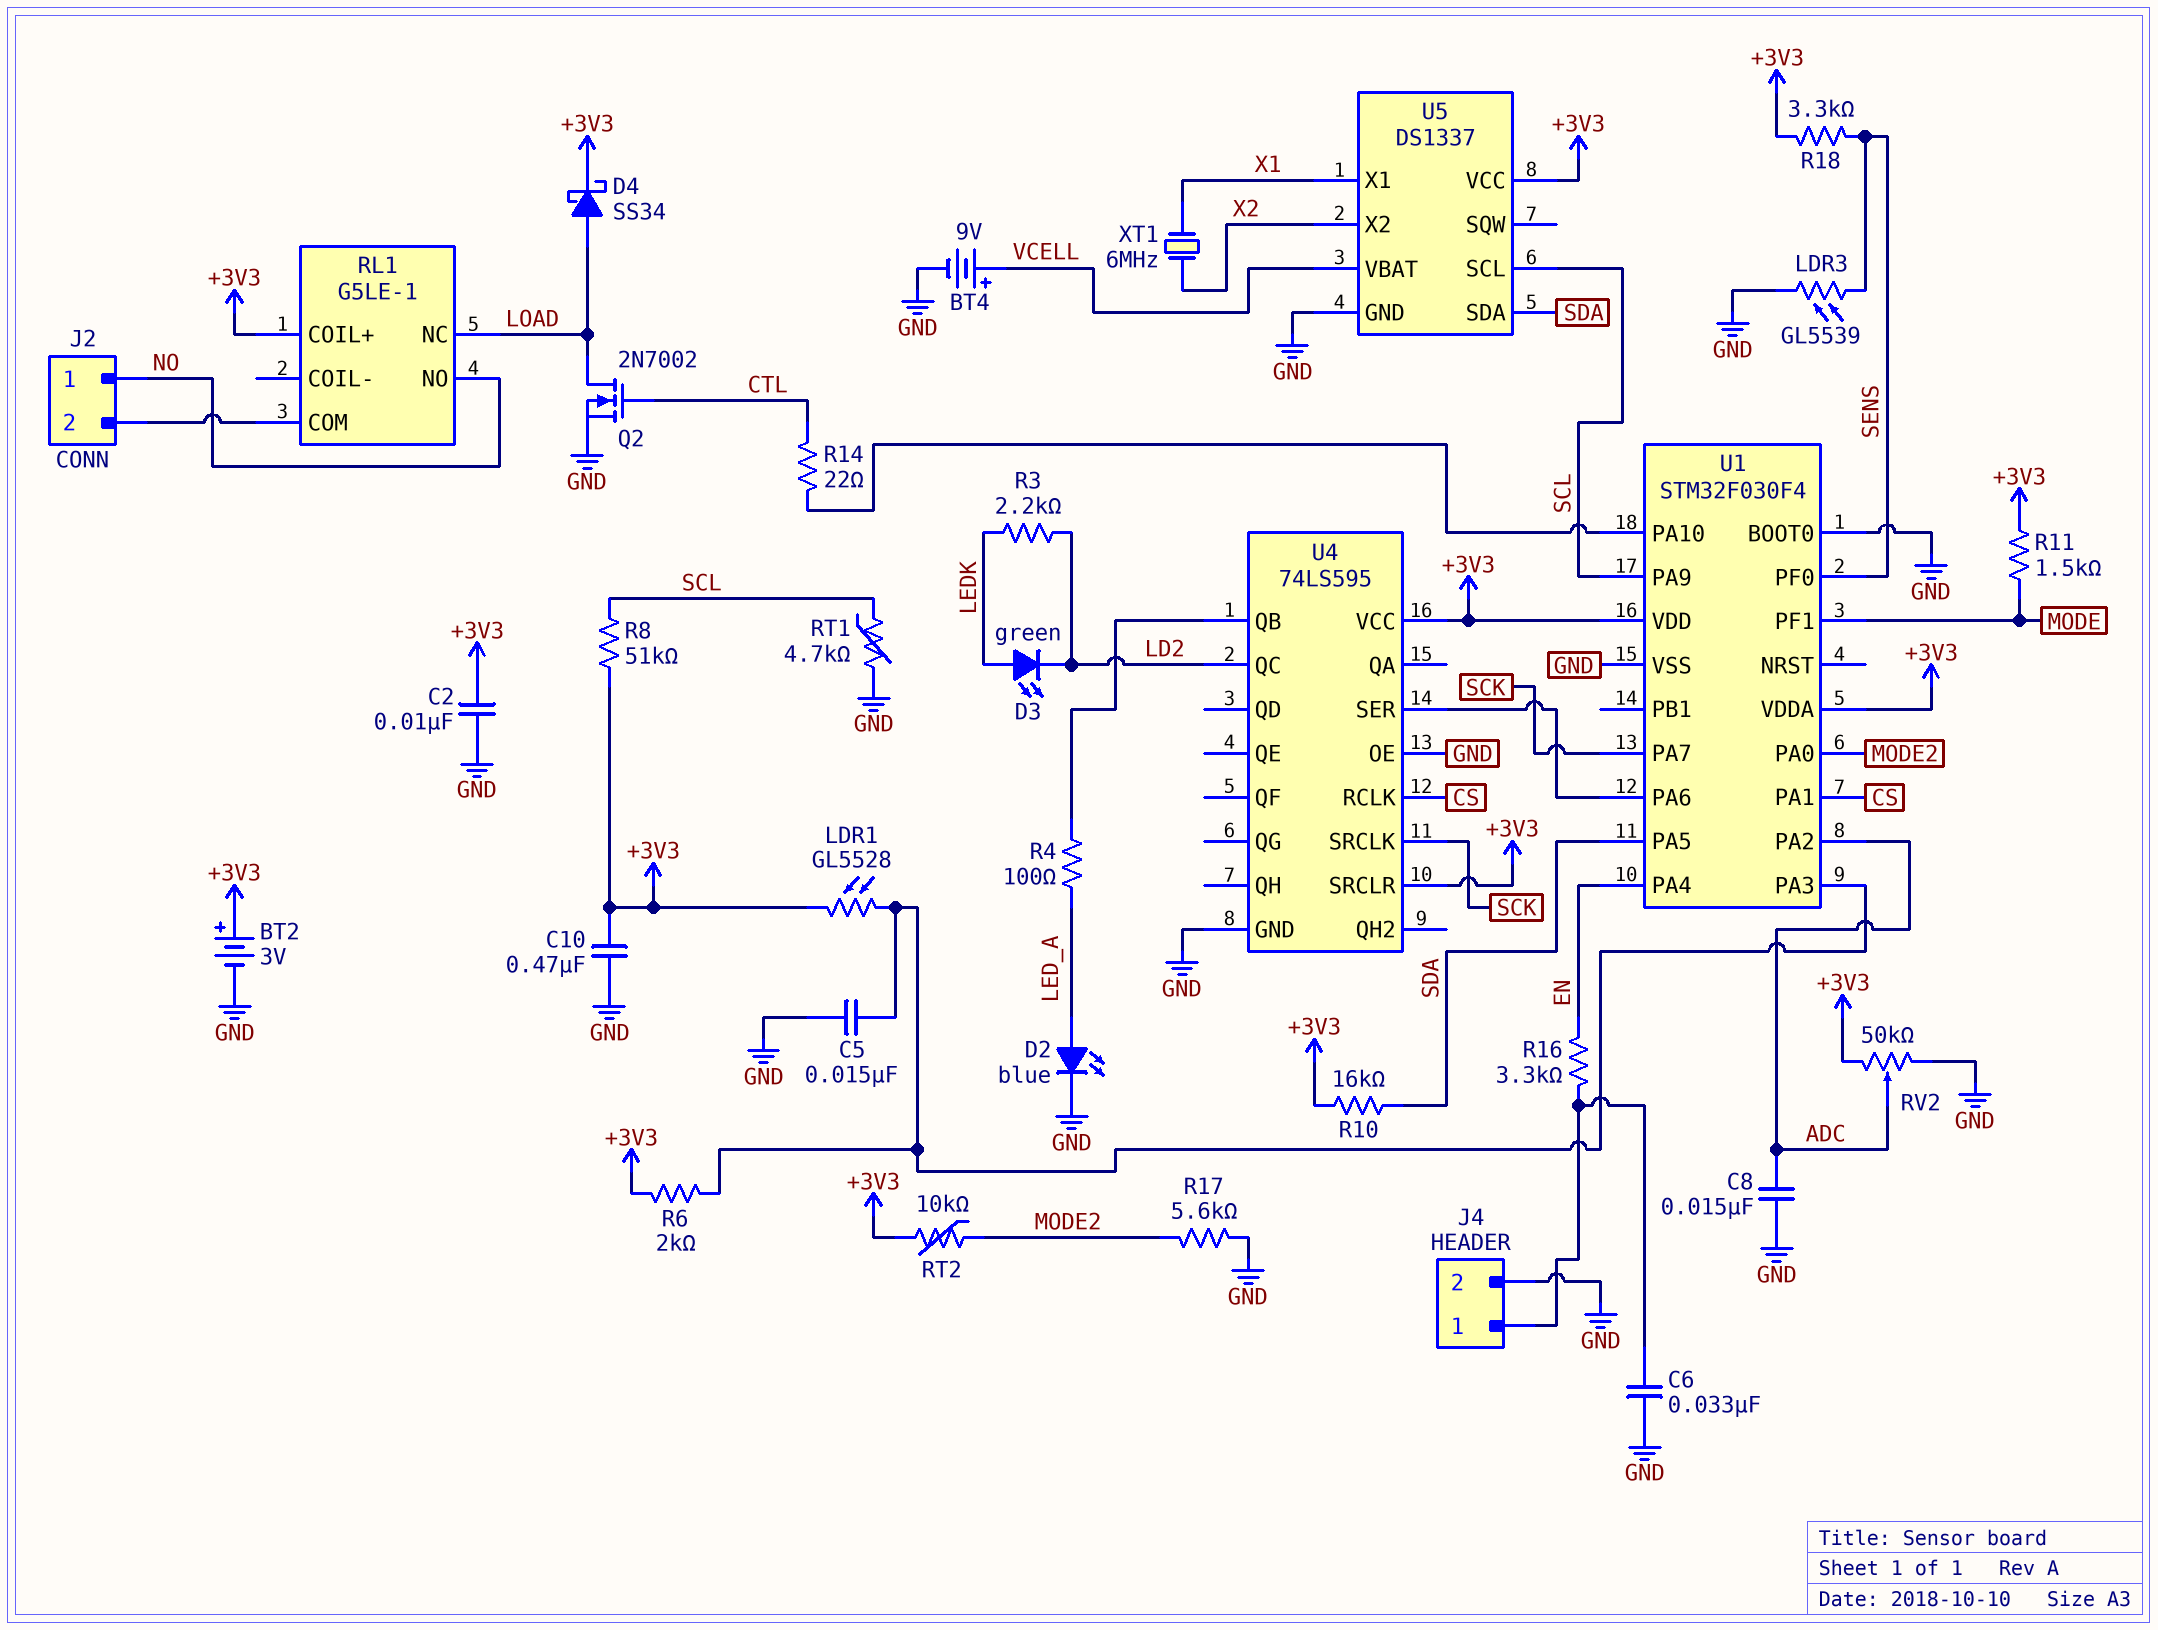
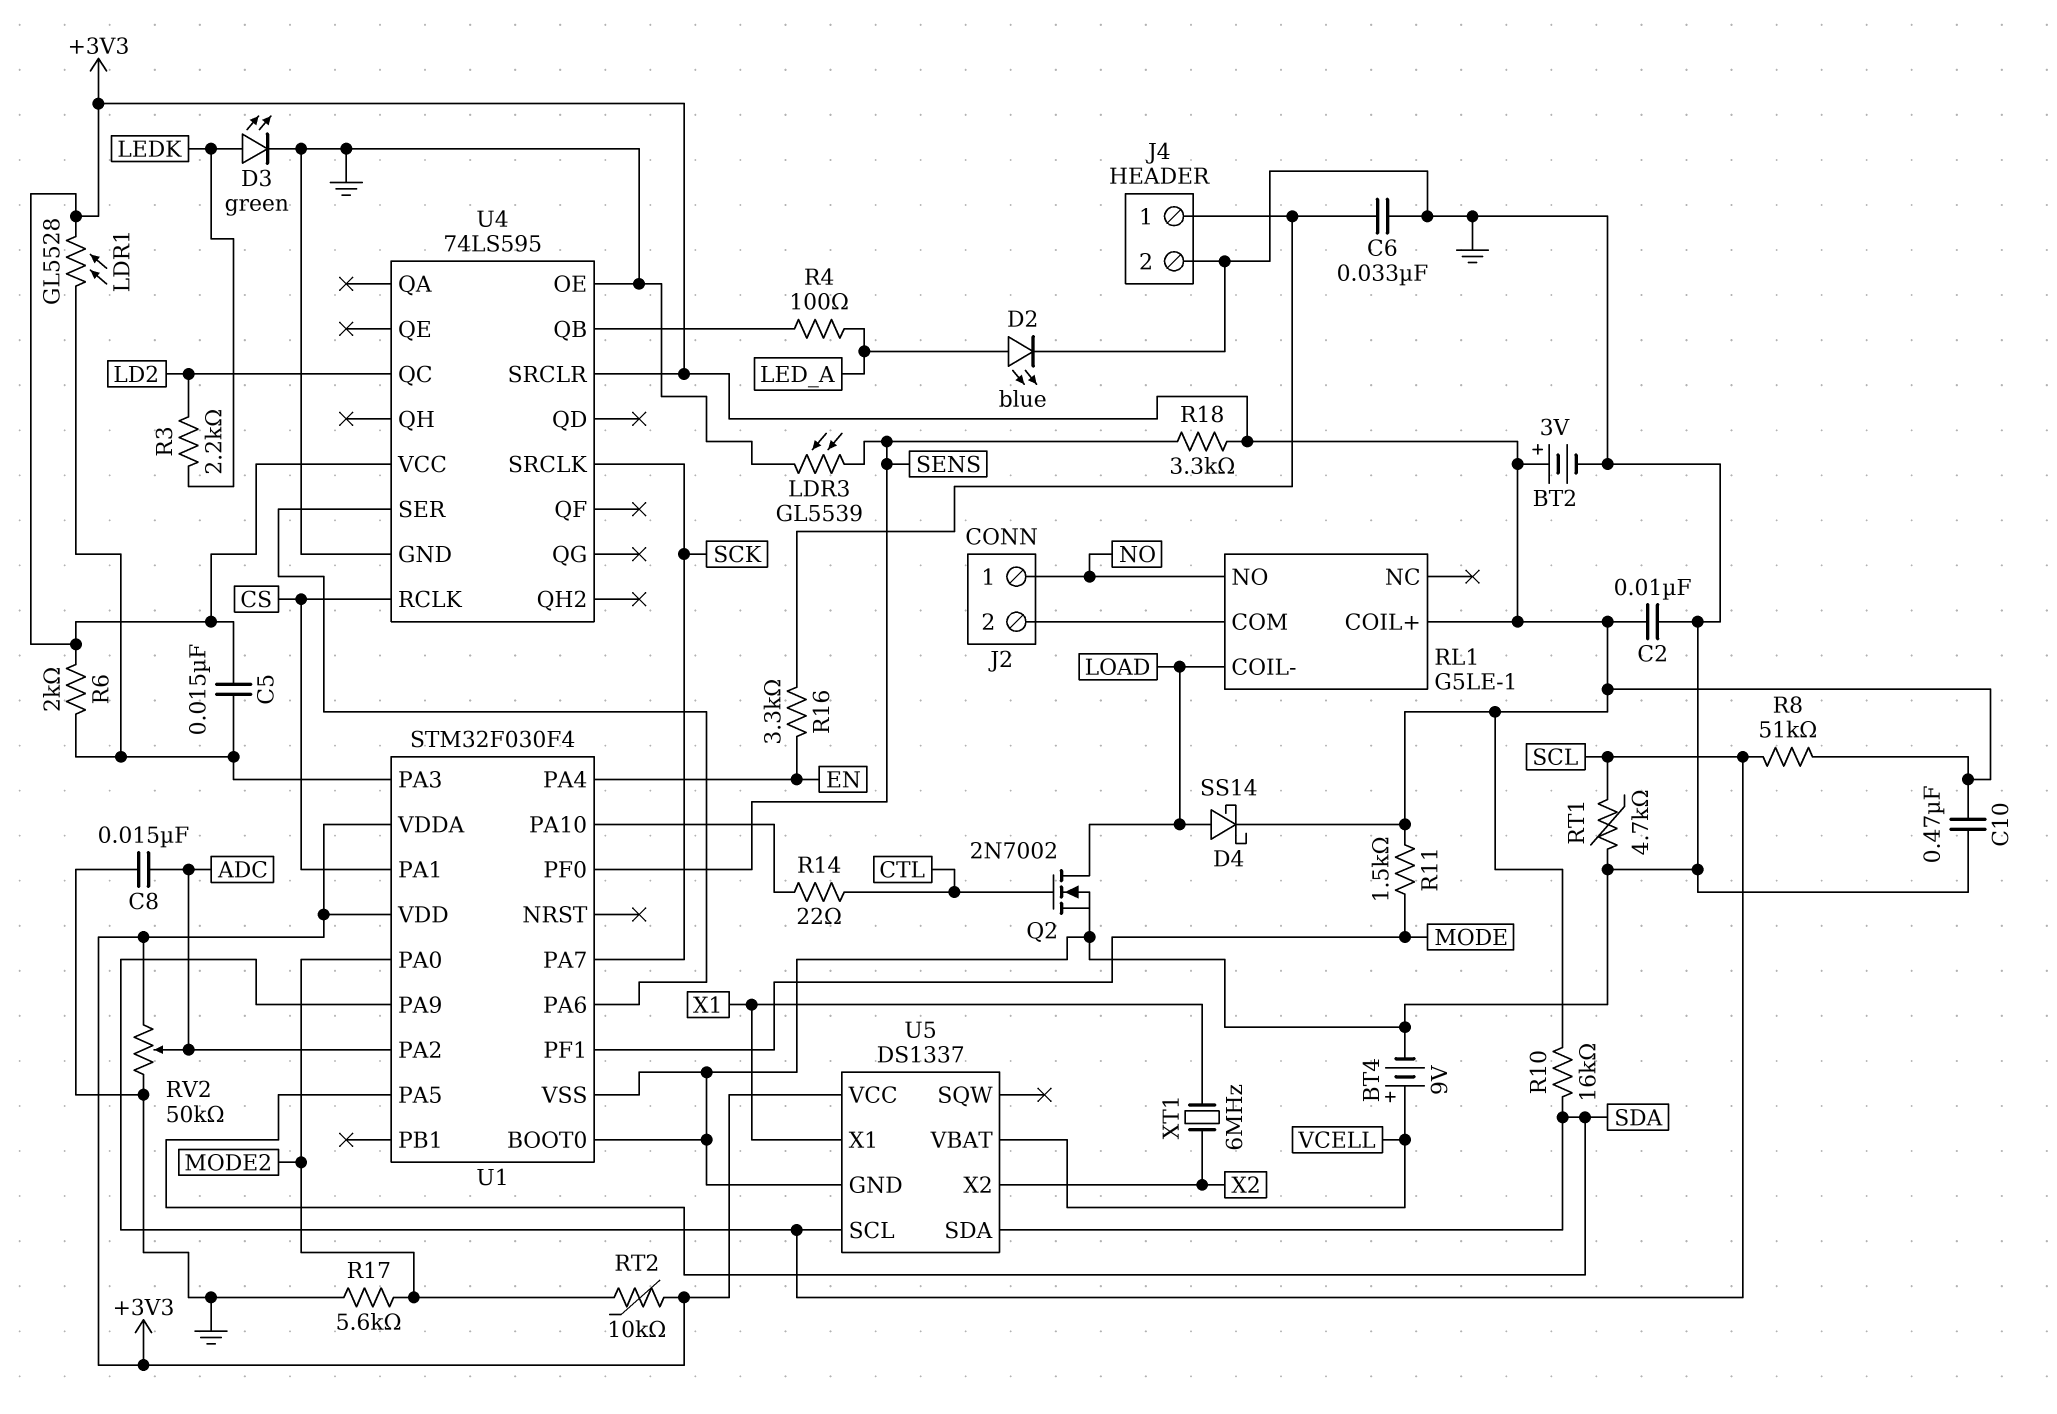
C5: 15nF (GND, U1/PA3) -> 15nF (+3V3, U1/PA3)
D3: LED green (A LEDK, K LD2) -> LED green (A LEDK, K GND)
D4: schottky SS34 (A LOAD, K +3V3) -> schottky SS14 (A LOAD, K +3V3)
RL1 pin COIL-: none -> LOAD
RL1 pin NC: LOAD -> none

